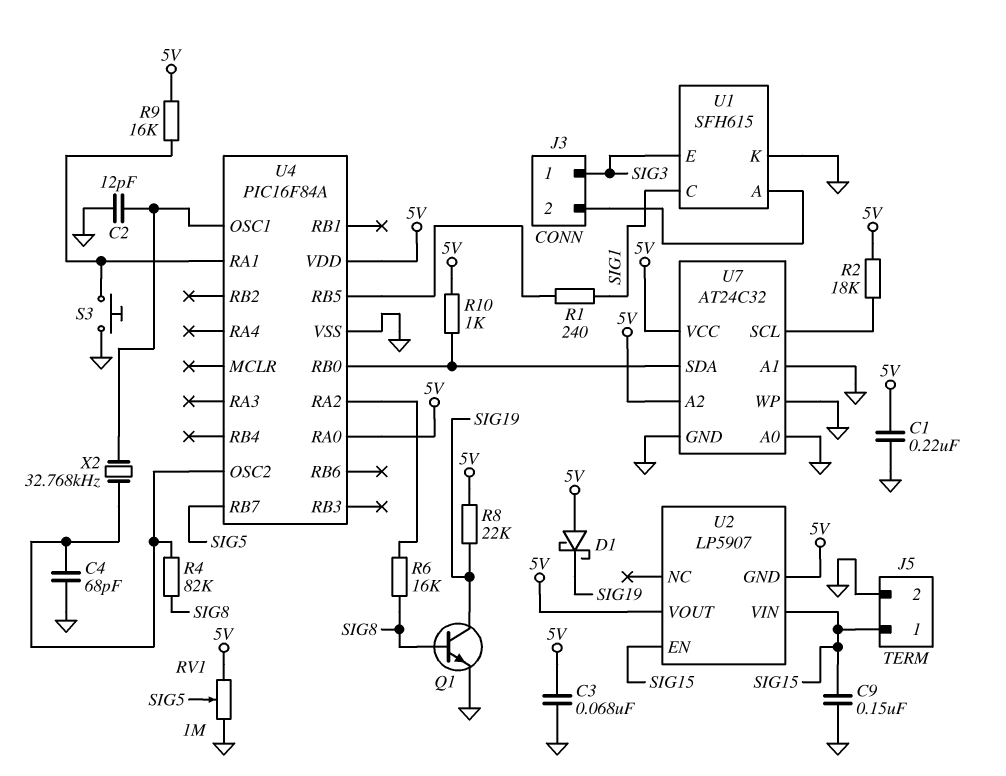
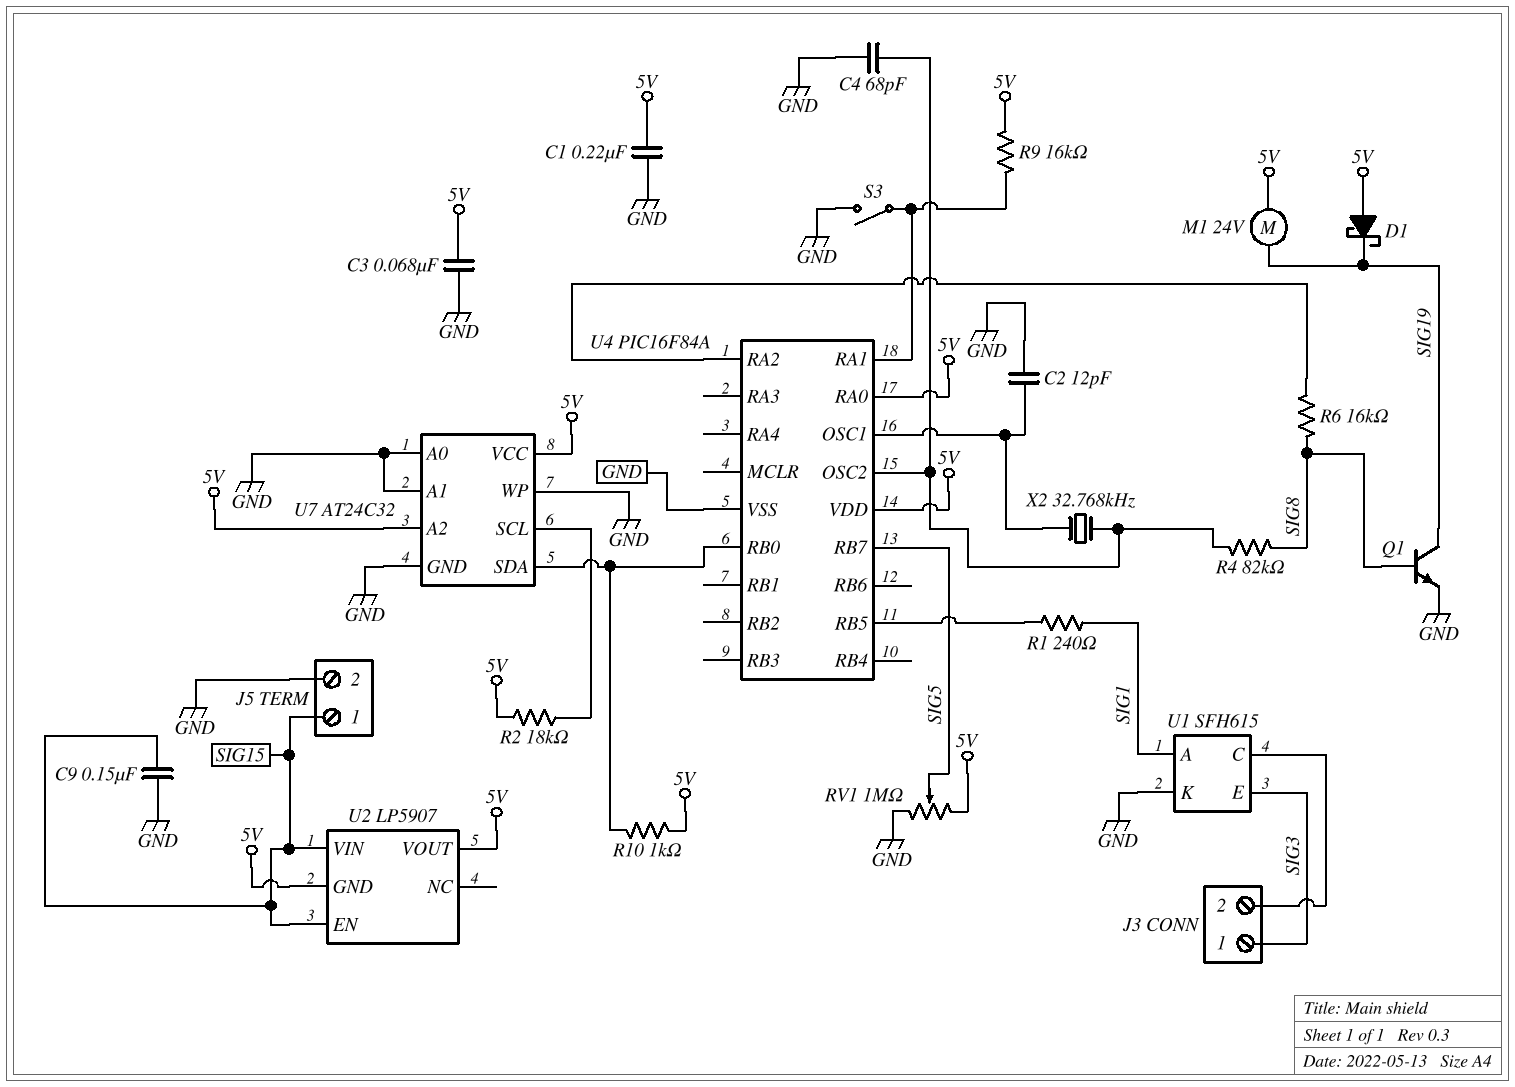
M1: none -> motor 24V (5V, SIG19)
R8: 22k (5V, SIG19) -> none
S3: button (GND, U4/RA1) -> switch (GND, U4/RA1)
U1 pin A: J3/2 -> SIG1
U1 pin C: SIG1 -> J3/2

